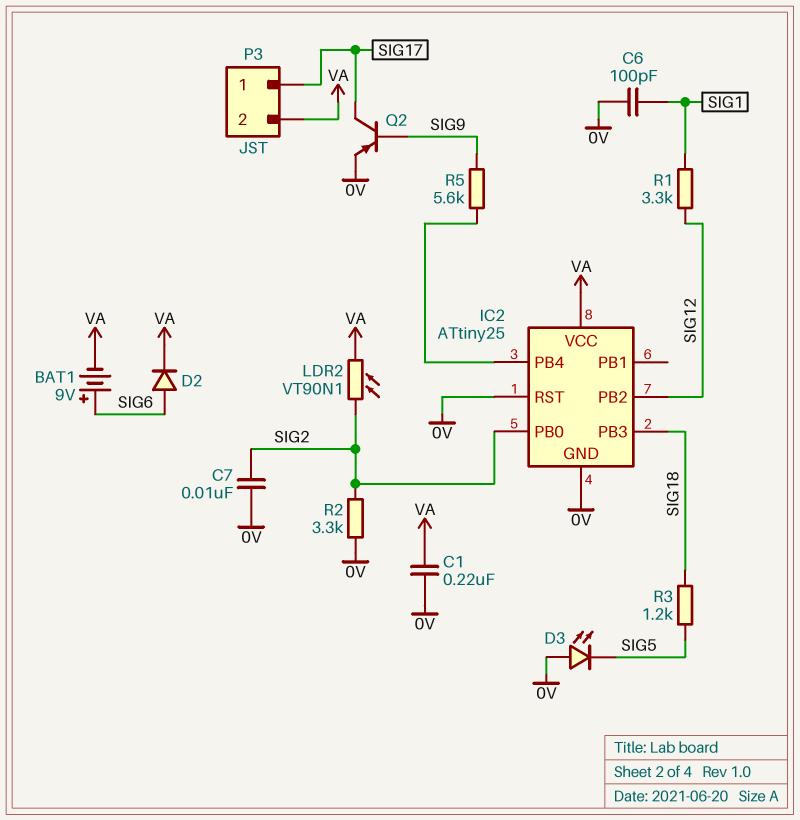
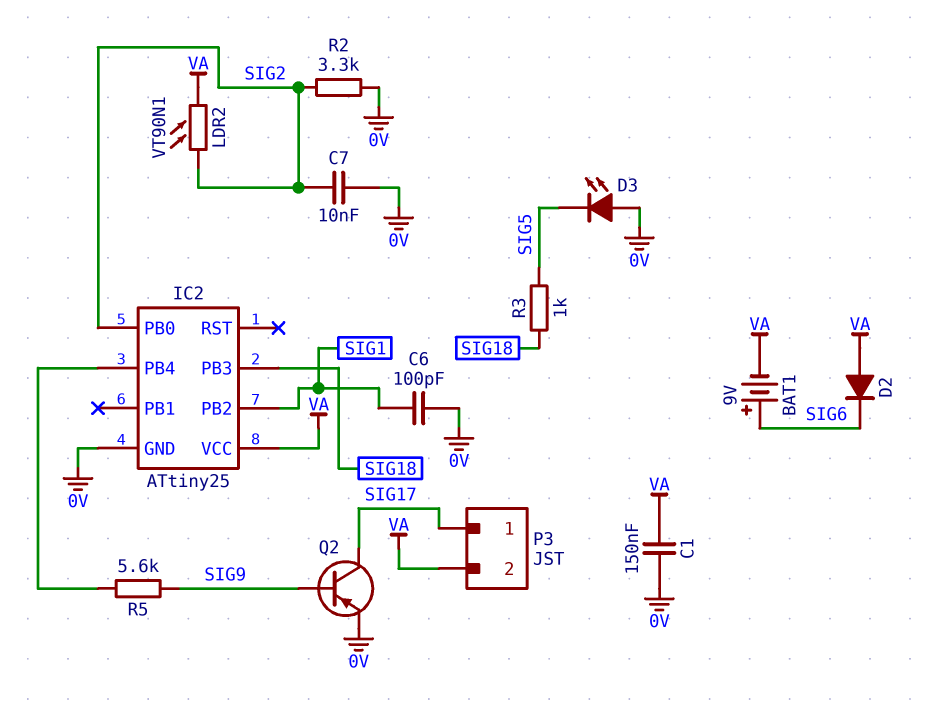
C1: 220nF (0V, VA) -> 150nF (0V, VA)
D2: diode (A SIG6, K VA) -> diode (A VA, K SIG6)
IC2 pin PB2: SIG12 -> SIG1
IC2 pin RST: 0V -> none
R1: 3.3k (SIG1, SIG12) -> none
R3: 1.2k (SIG5, SIG18) -> 1k (SIG5, SIG18)

